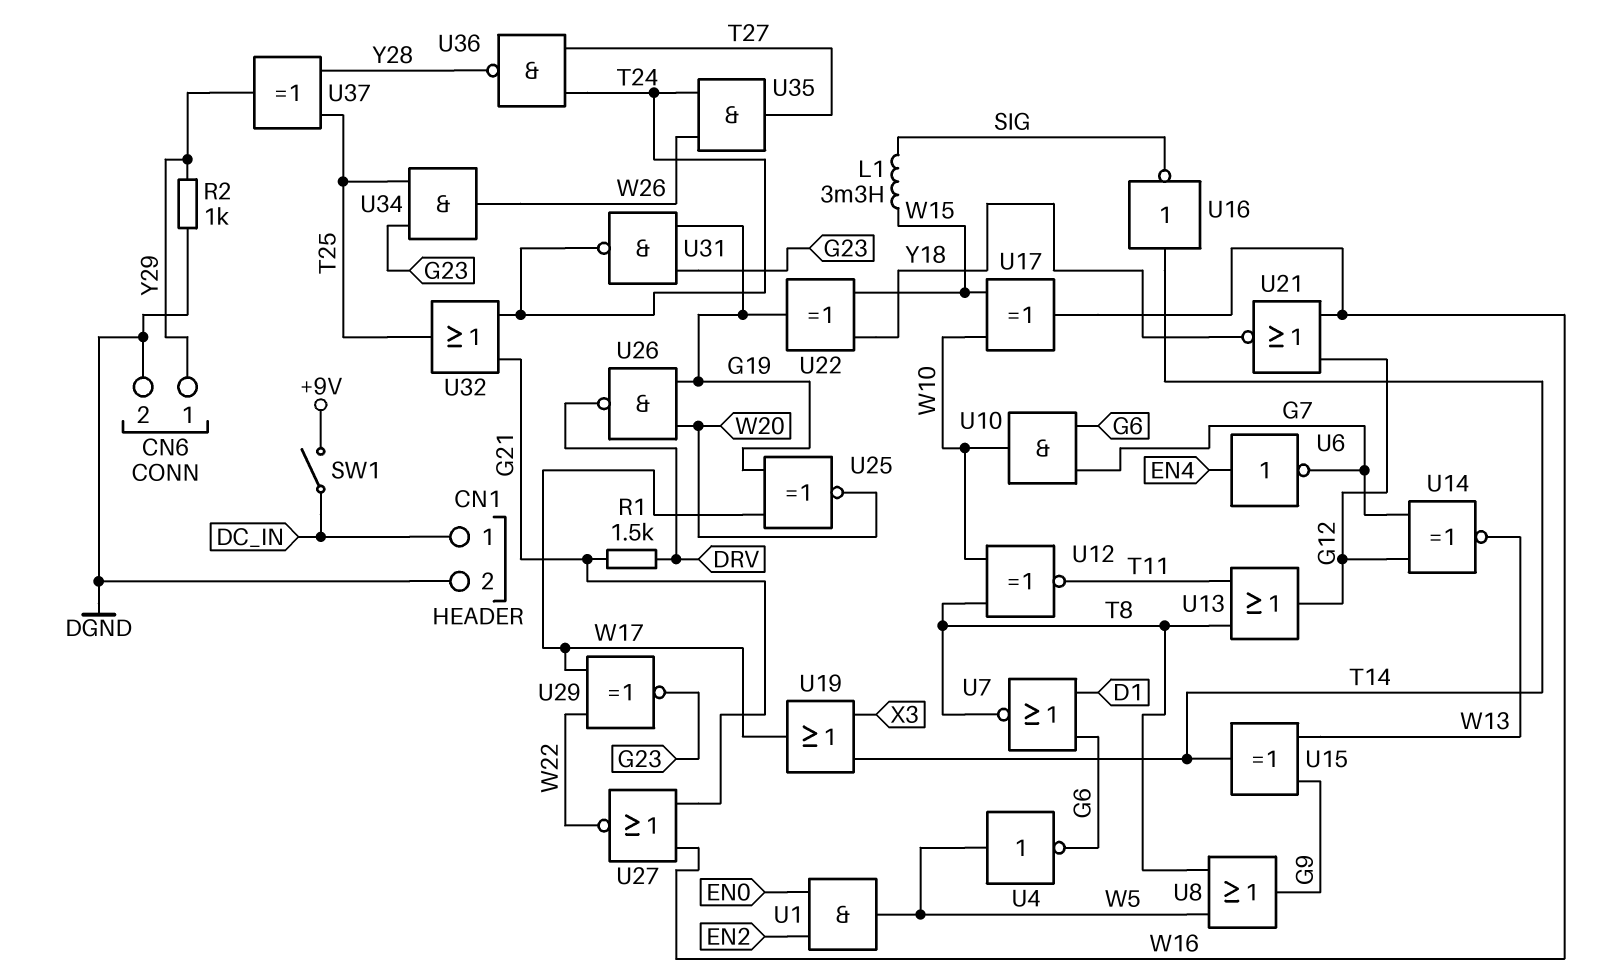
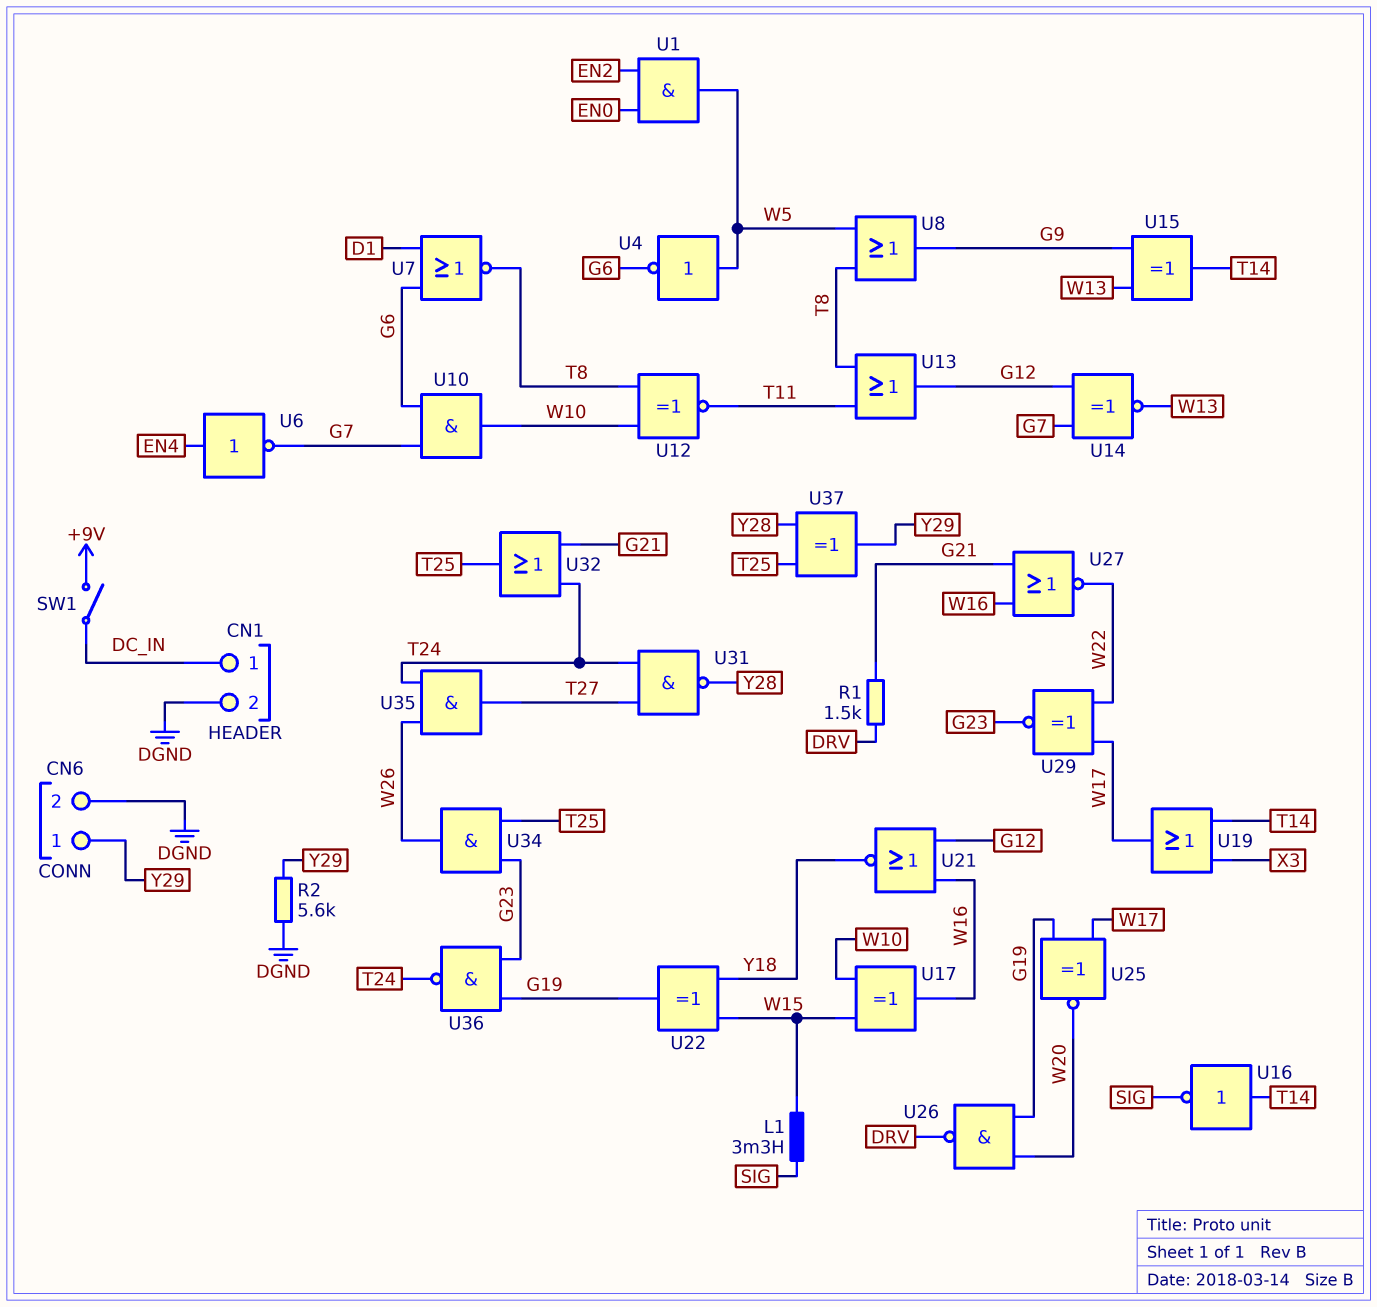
R2: 1k (DGND, Y29) -> 5.6k (DGND, Y29)
U31: NAND (in G19, in G23, out T24) -> NAND (in T24, in T27, out Y28)
U36: NAND (in T24, in T27, out Y28) -> NAND (in G19, in G23, out T24)

